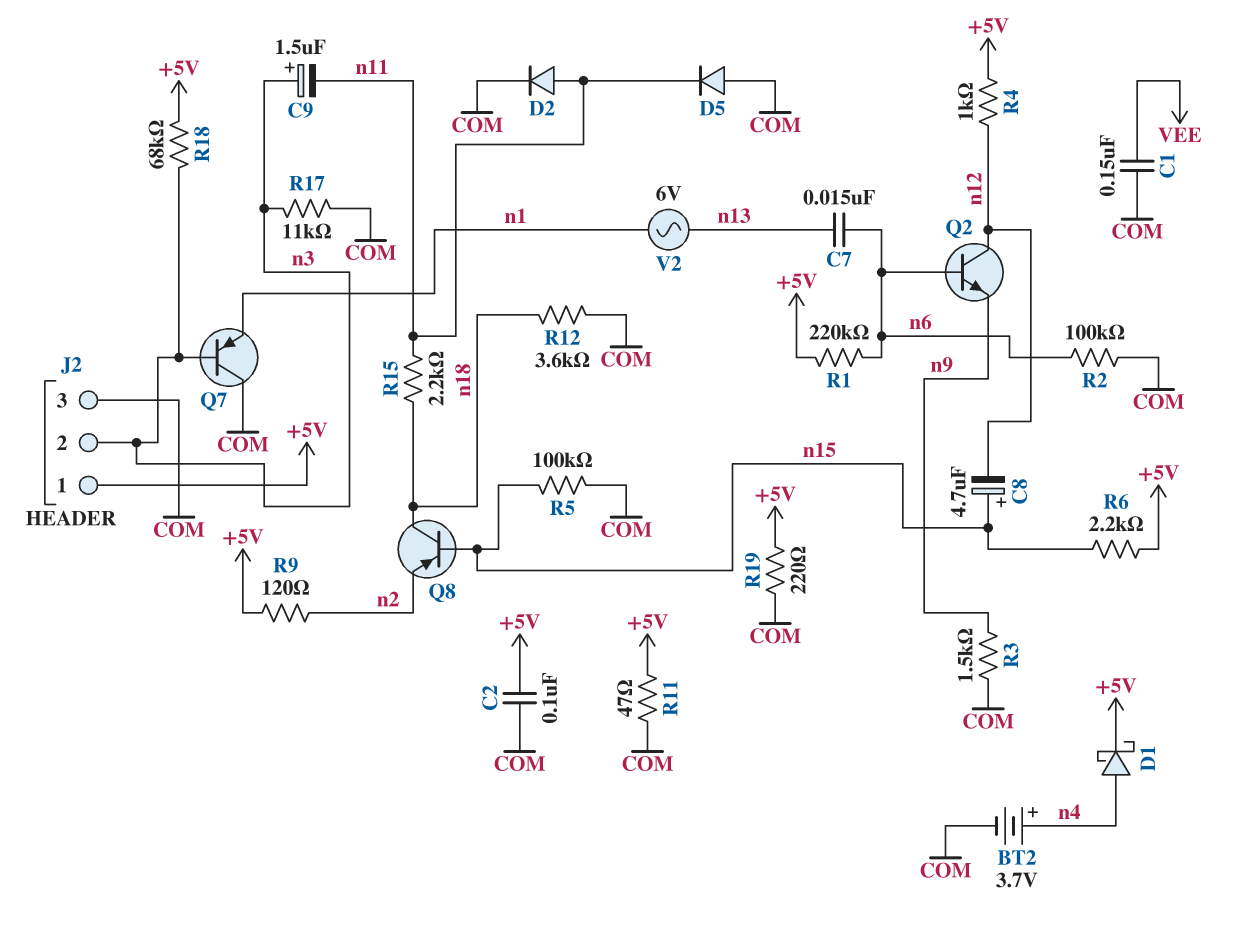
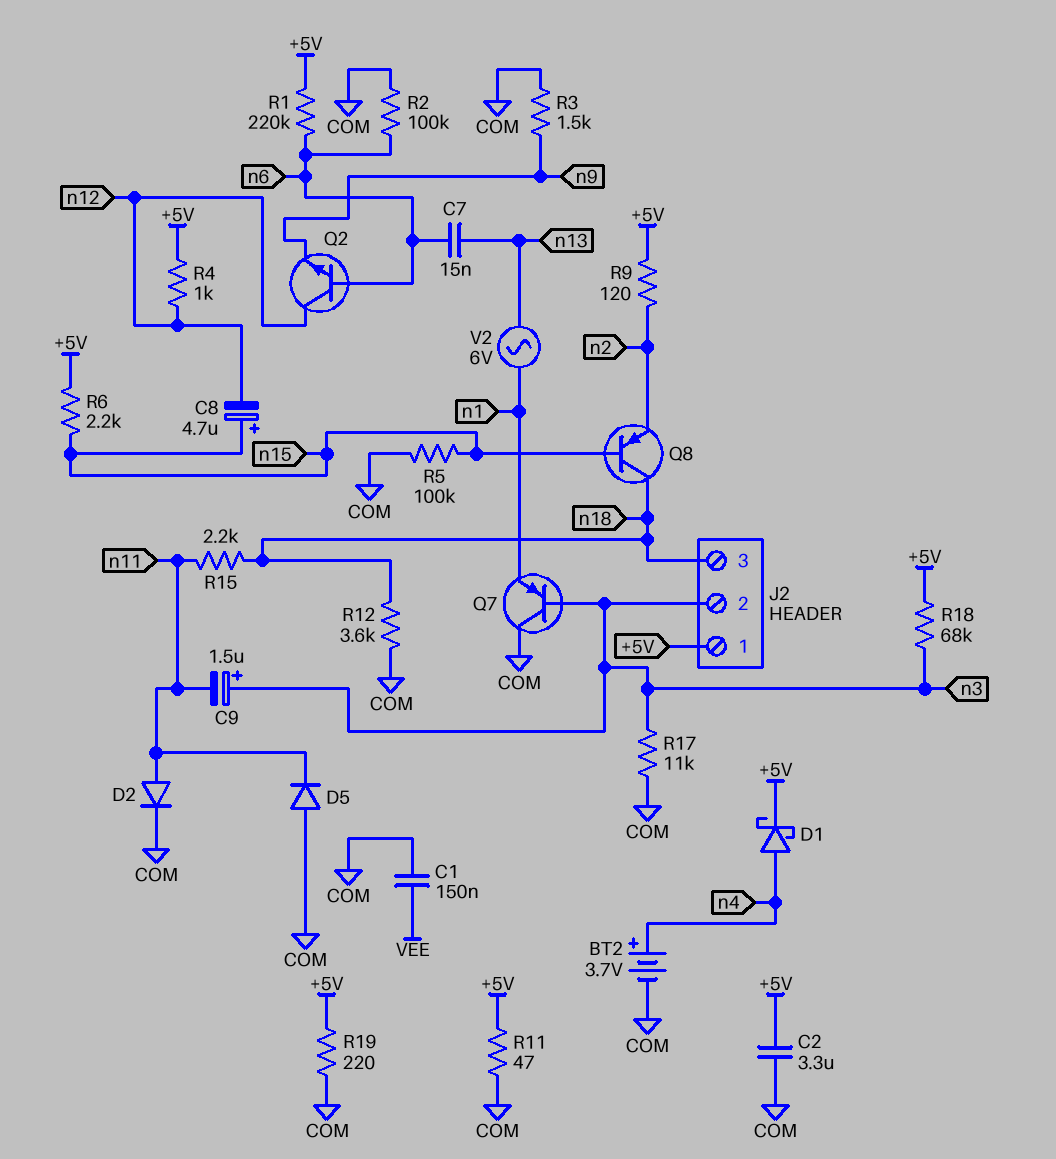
C2: 100nF (+5V, COM) -> 3.3uF (+5V, COM)
J2 pin 3: COM -> n18

